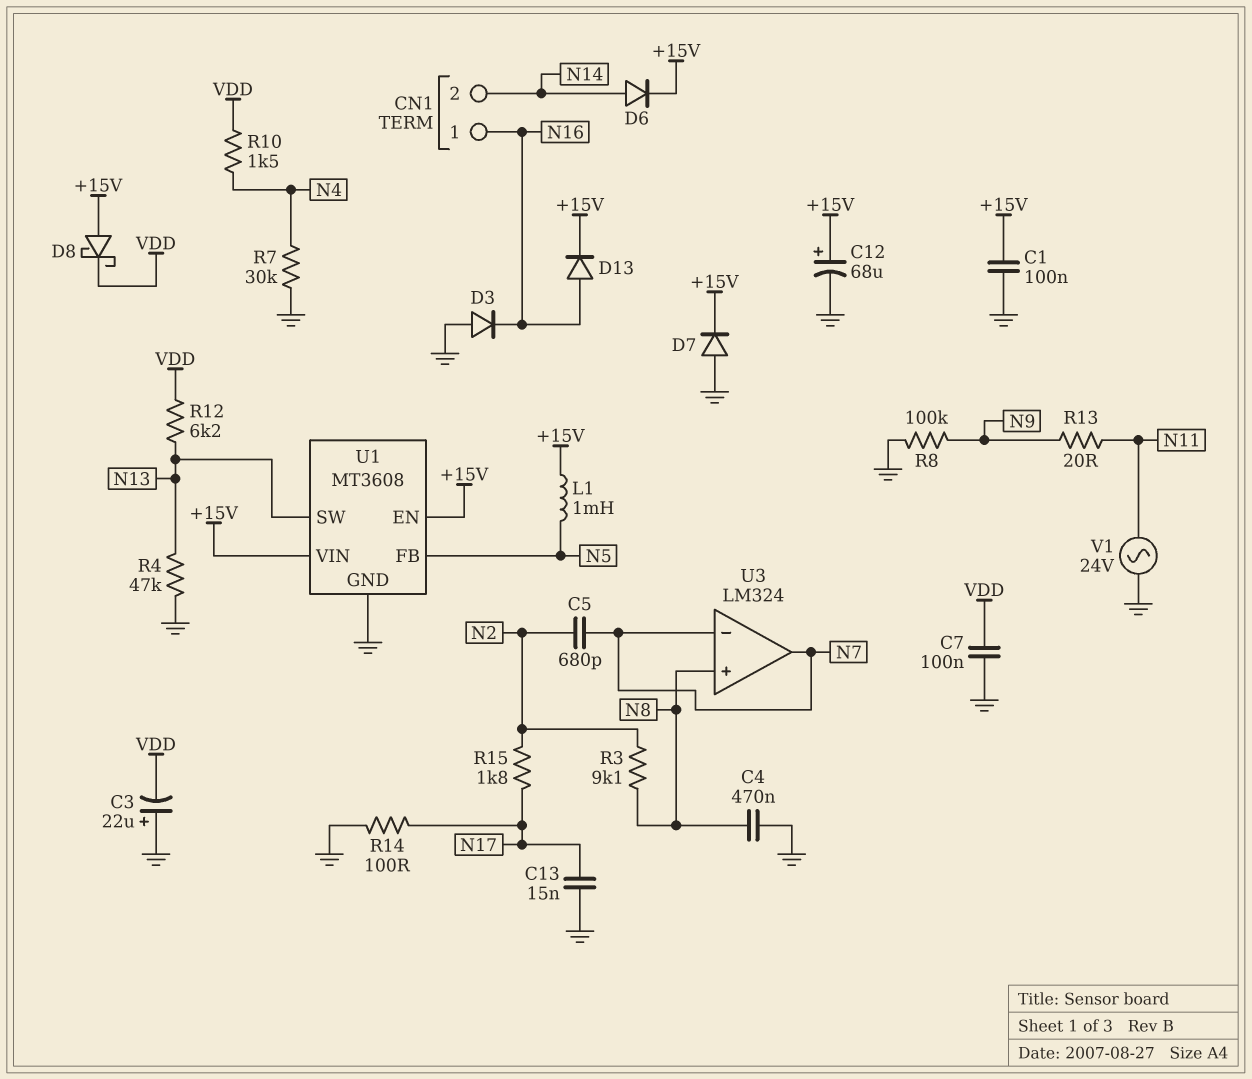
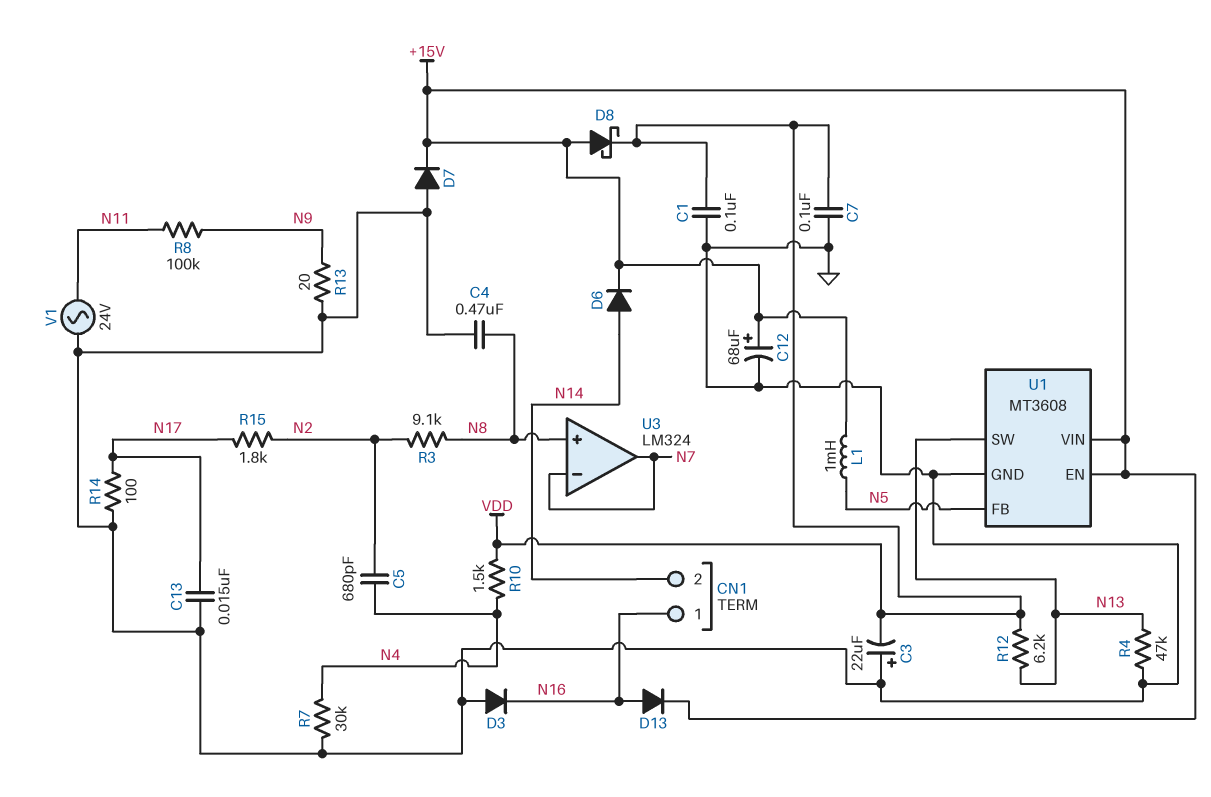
C1: 100nF (+15V, GND) -> 100nF (GND, VDD)
C5: 680pF (N2, N7) -> 680pF (N2, N4)
R8: 100k (GND, N9) -> 100k (N9, N11)
R13: 20 (N9, N11) -> 20 (GND, N9)

